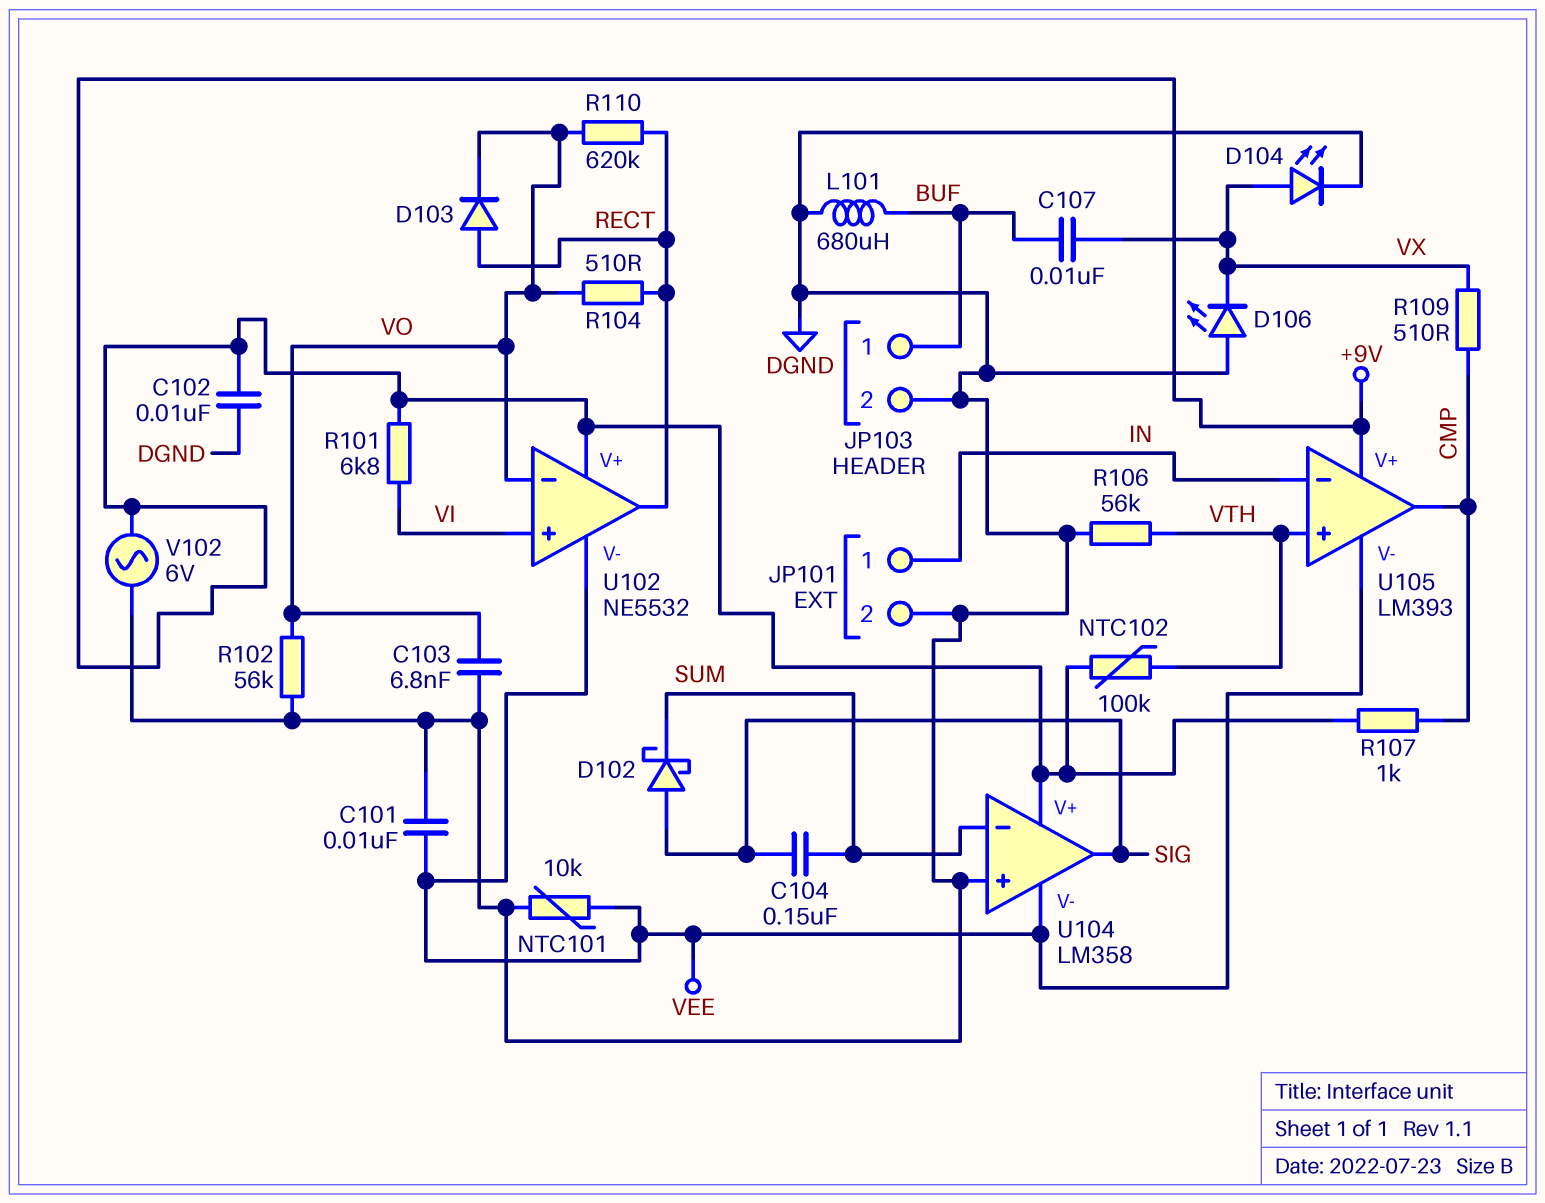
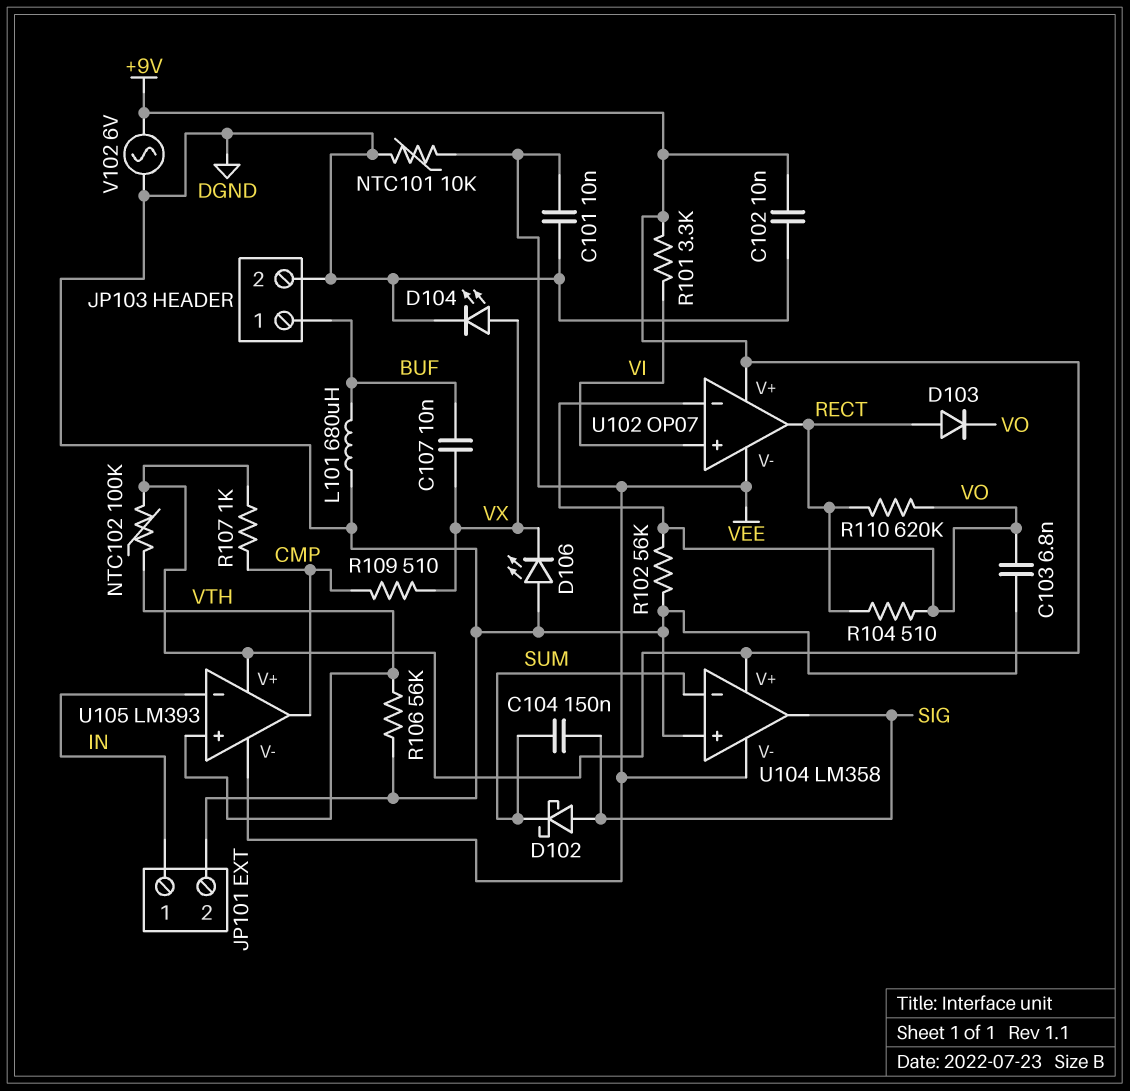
R101: 6.8k (+9V, VI) -> 3.3k (+9V, VI)
U102: NE5532 -> OP07

